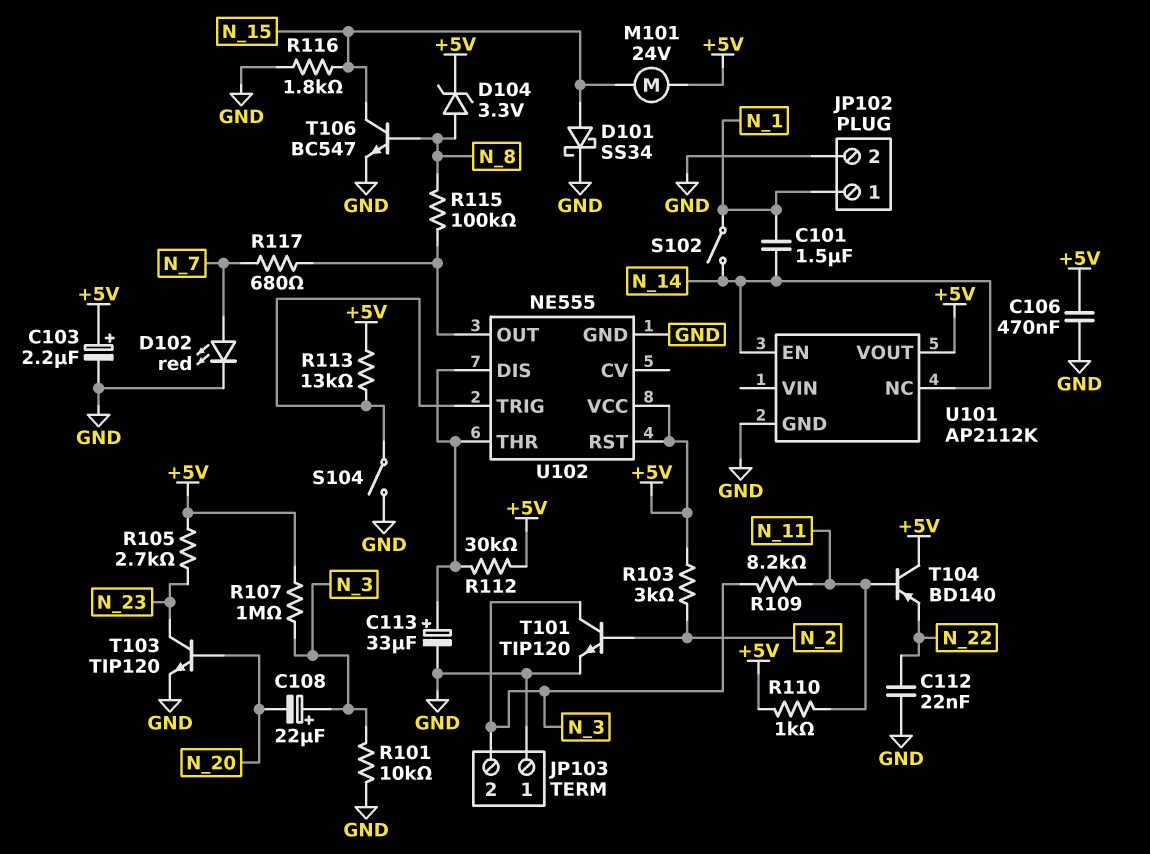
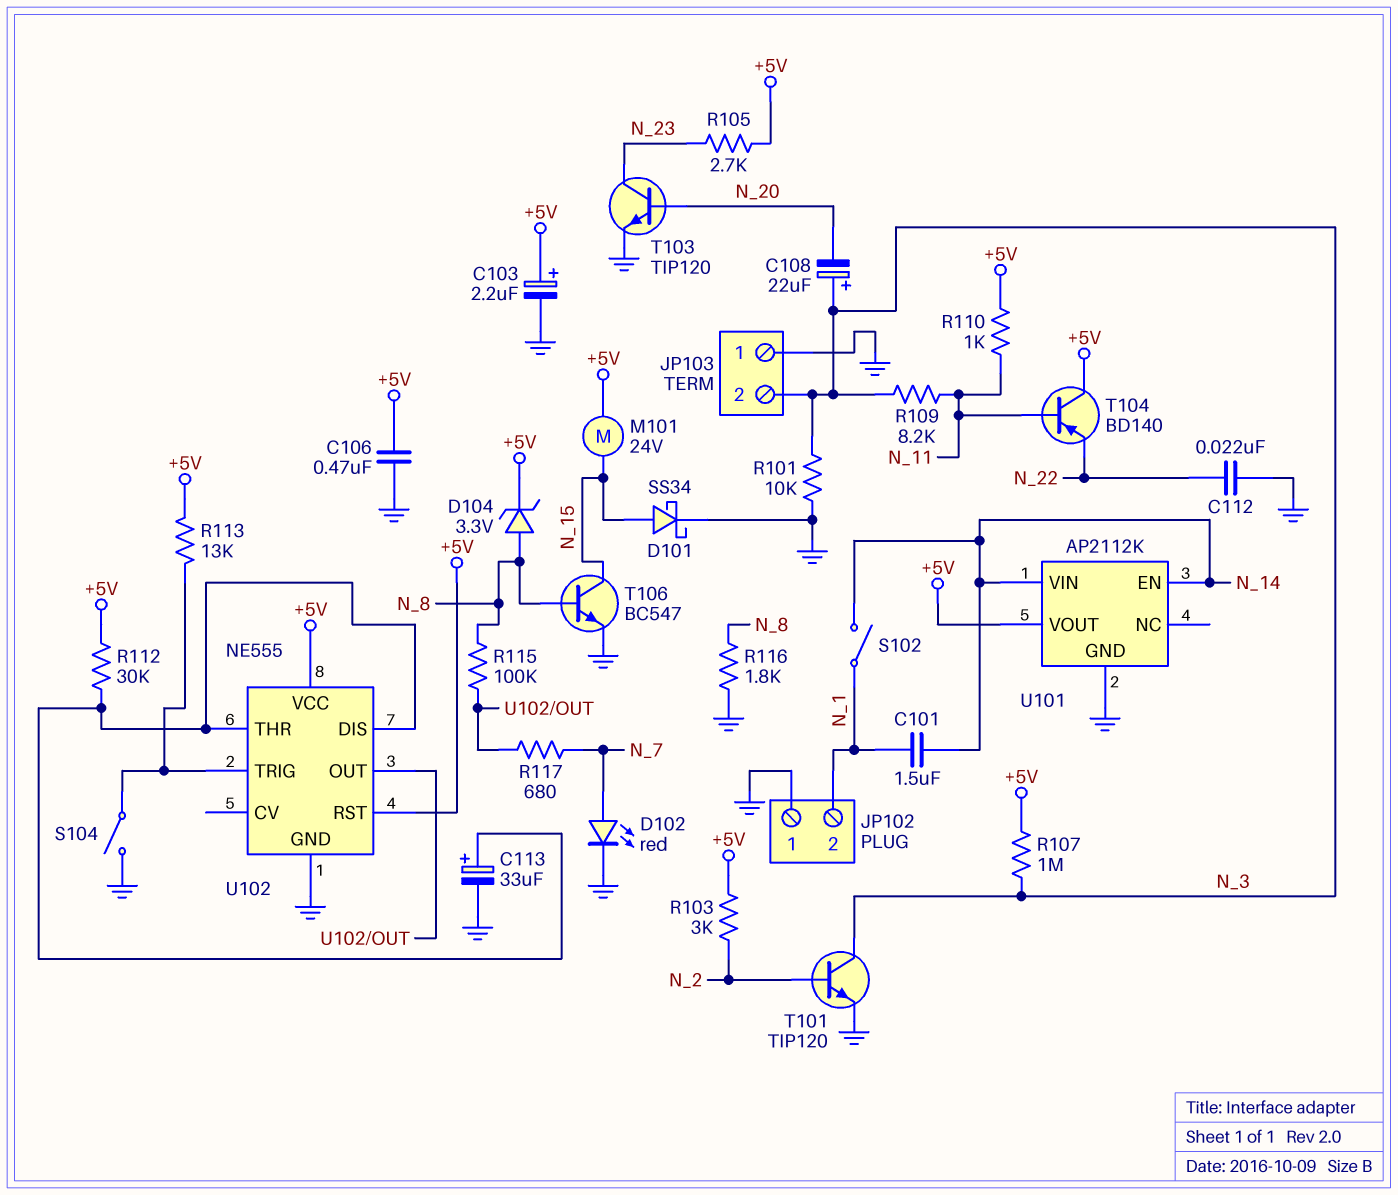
JP102 pin 1: N_1 -> GND
JP102 pin 2: GND -> N_1
R116: 1.8k (GND, N_15) -> 1.8k (GND, N_8)
U101 pin NC: N_14 -> none
U101 pin VIN: none -> N_14

